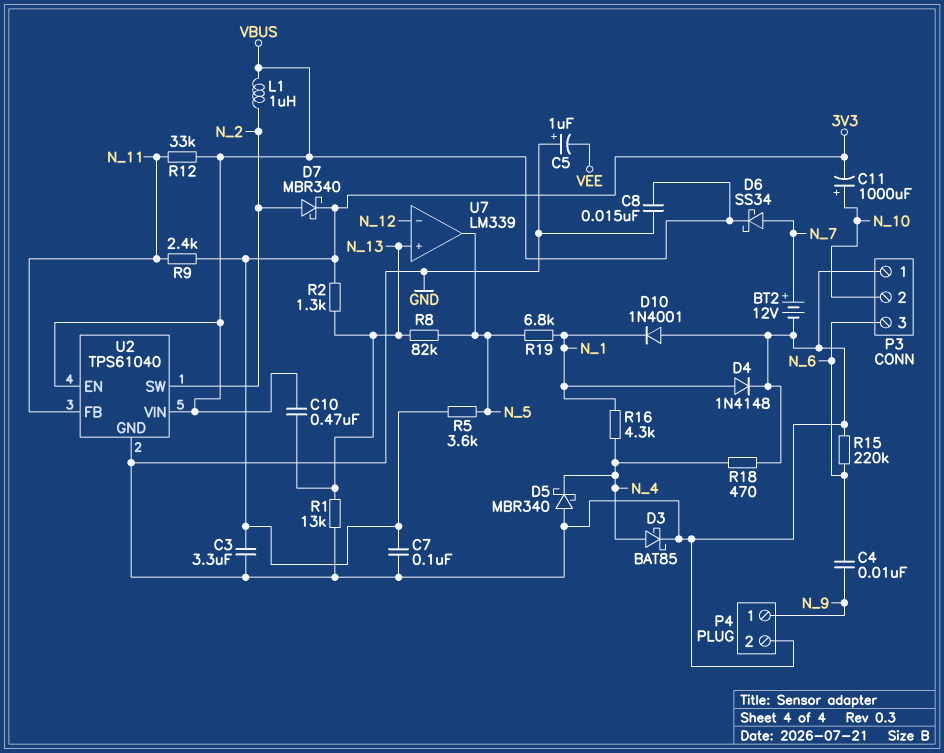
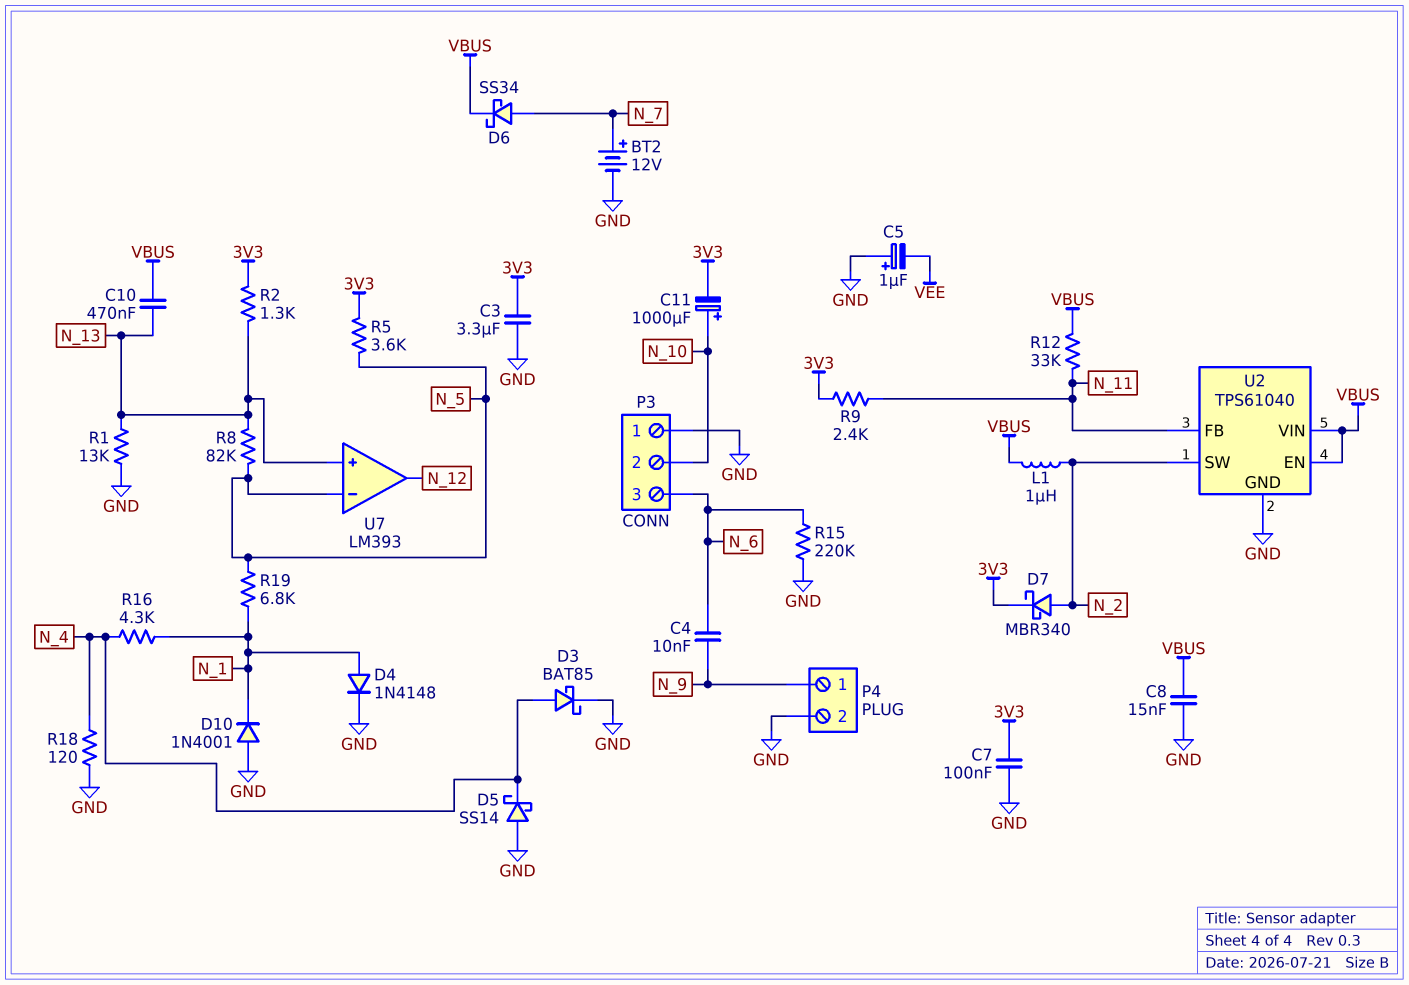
D5: schottky MBR340 (A GND, K N_4) -> schottky SS14 (A GND, K N_4)
R18: 470 (GND, N_4) -> 120 (GND, N_4)
U7: LM339 -> LM393
U7 pin in-: N_12 -> N_5
U7 pin out: N_5 -> N_12

